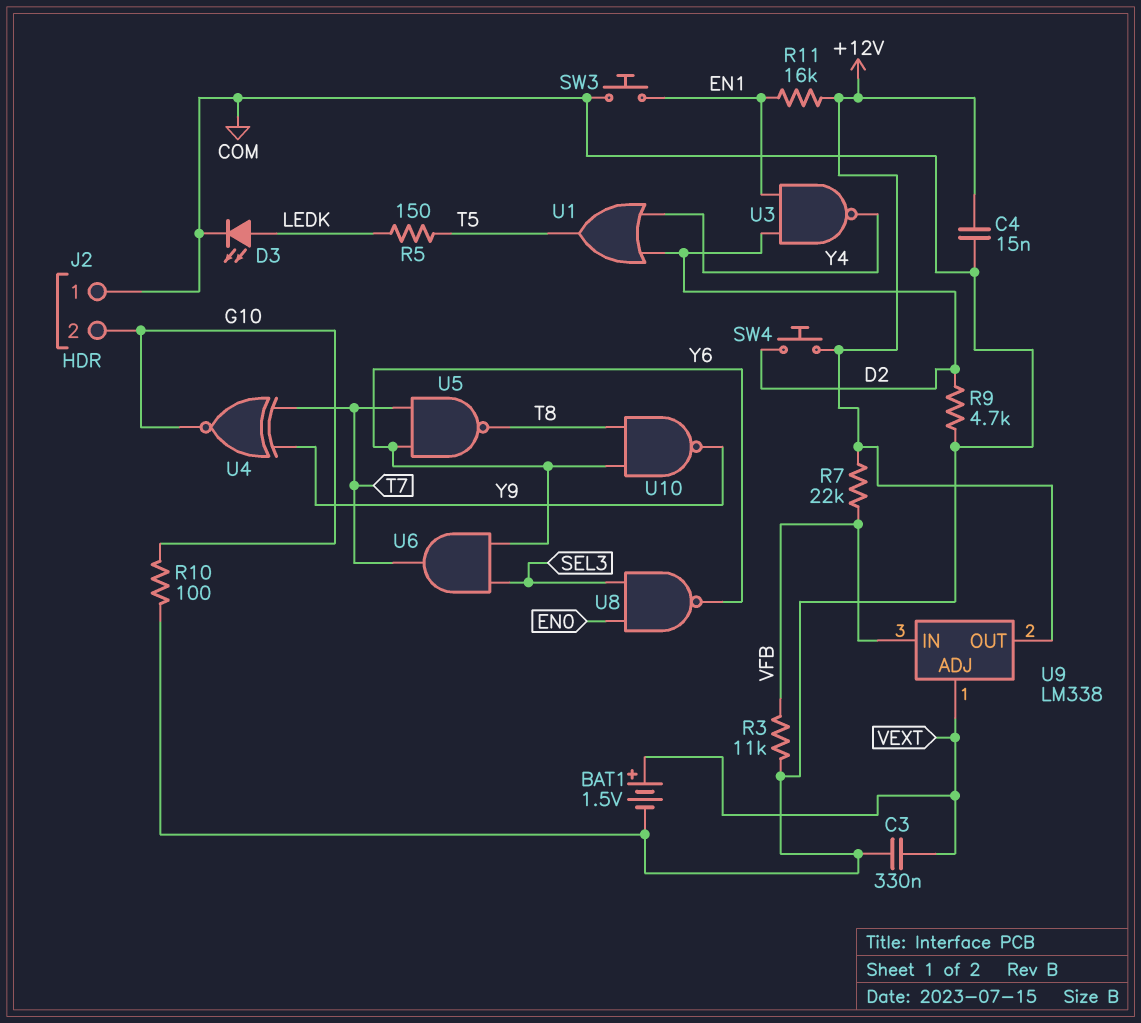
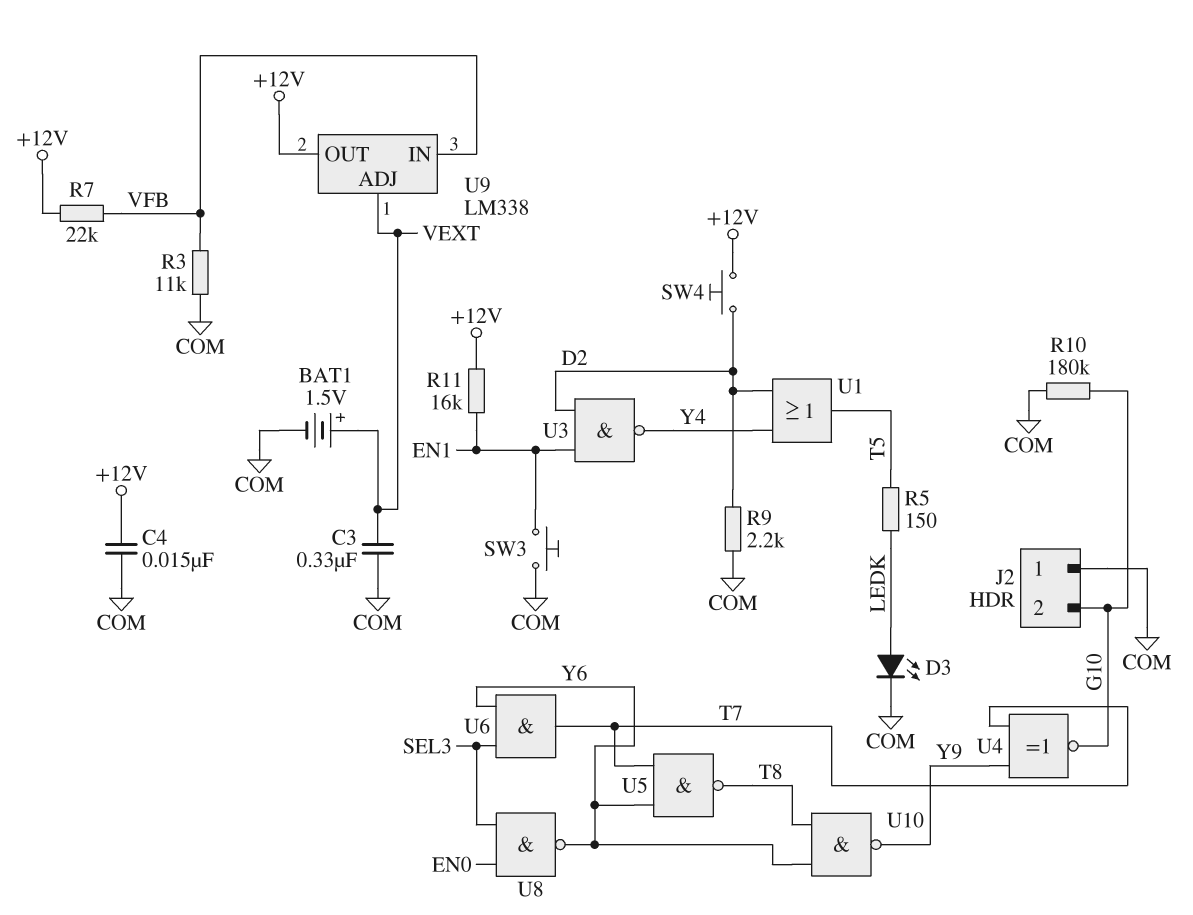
R9: 4.7k (COM, D2) -> 2.2k (COM, D2)
R10: 100 (COM, G10) -> 180k (COM, G10)

